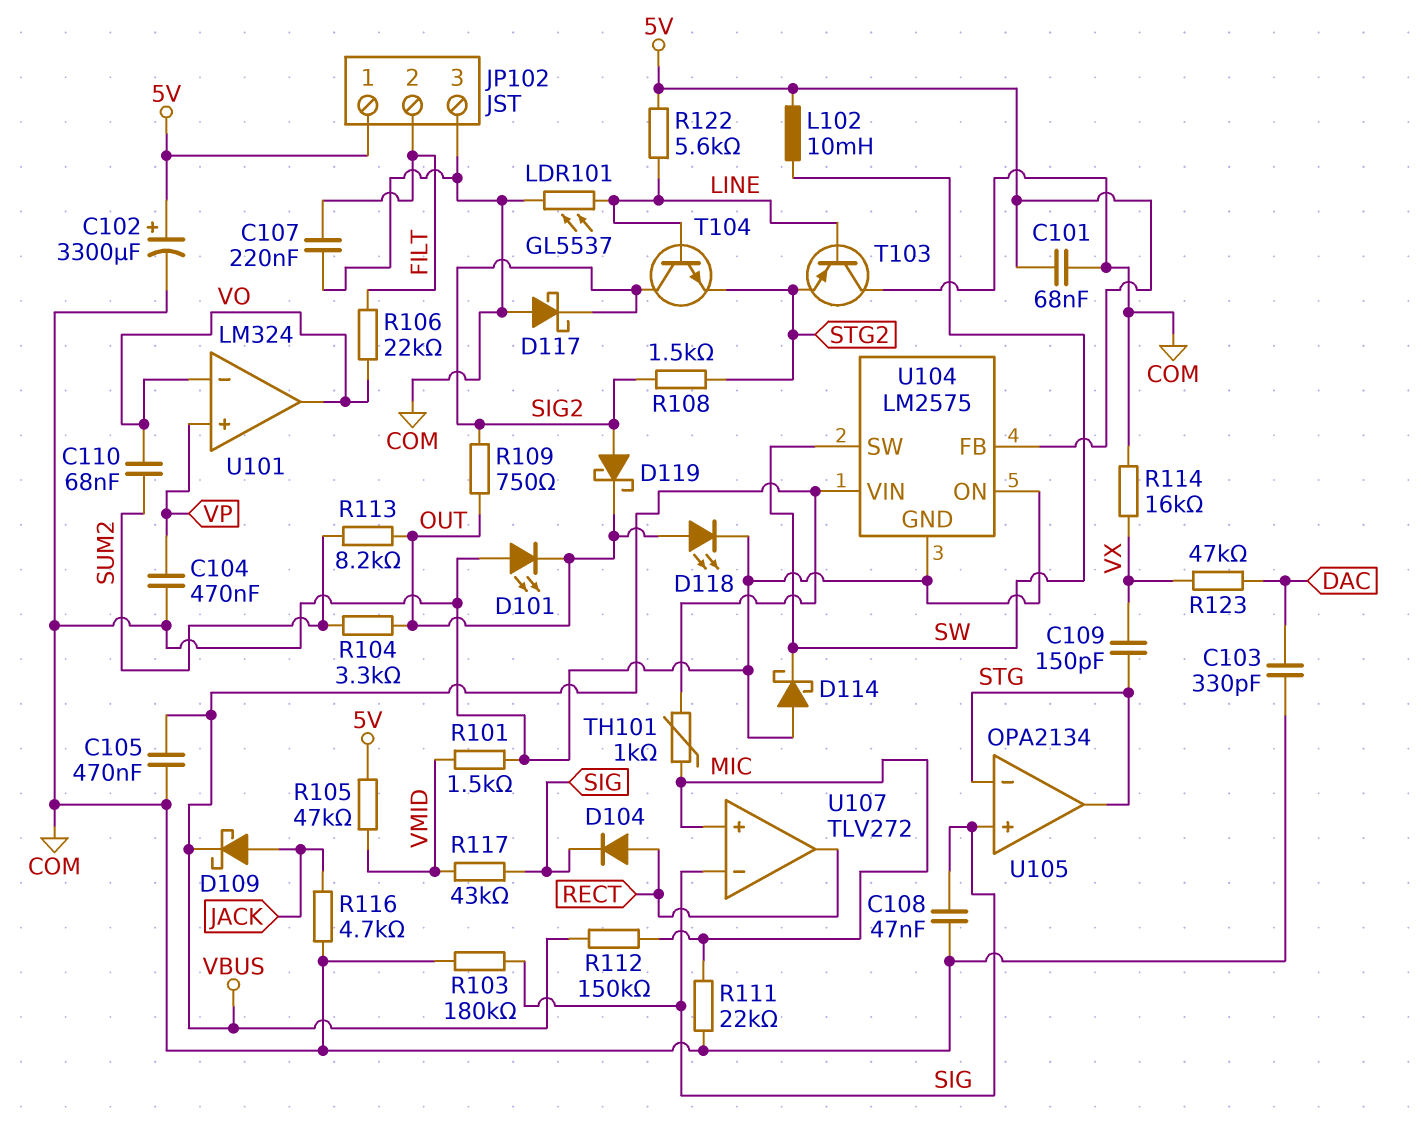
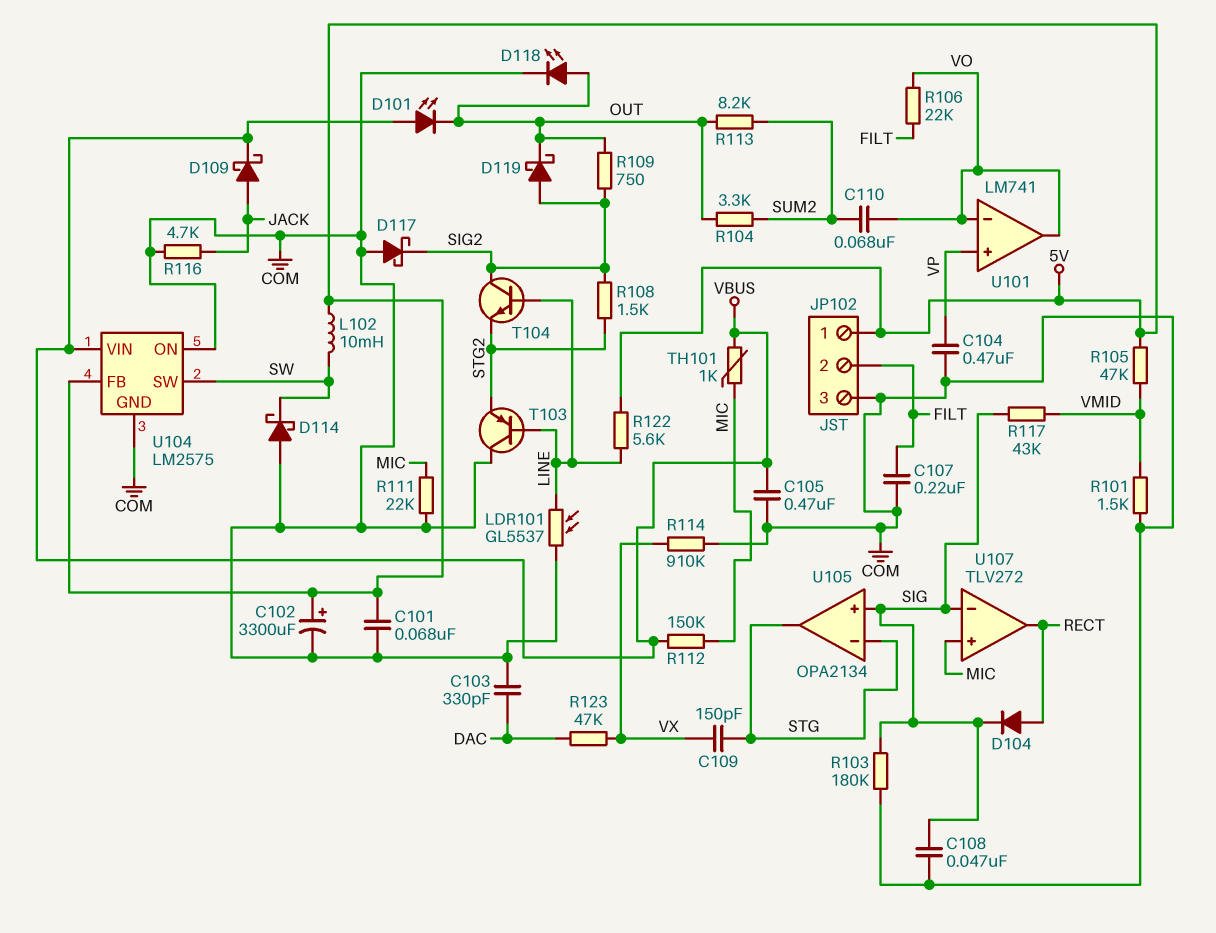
D101: LED (A COM, K OUT) -> LED (A VBUS, K OUT)
R114: 16k (COM, VX) -> 910k (COM, VX)
U101: LM324 -> LM741

